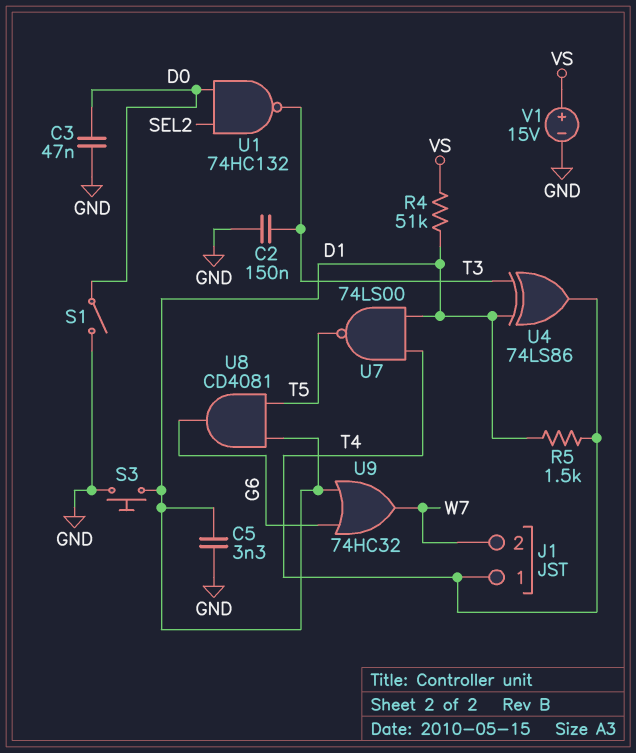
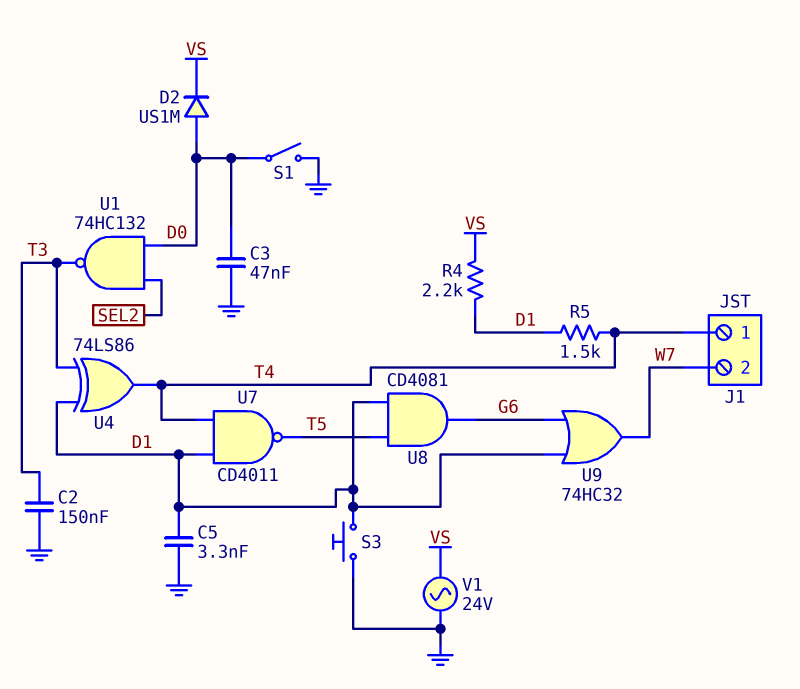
D2: none -> diode US1M (A D0, K VS)
R4: 51k (D1, VS) -> 2.2k (D1, VS)
U7: NAND 74LS00 (in D1, in T4, out T5) -> NAND CD4011 (in D1, in T4, out T5)
V1: 15V (plus VS, minus GND) -> AC 24V (GND, VS)

